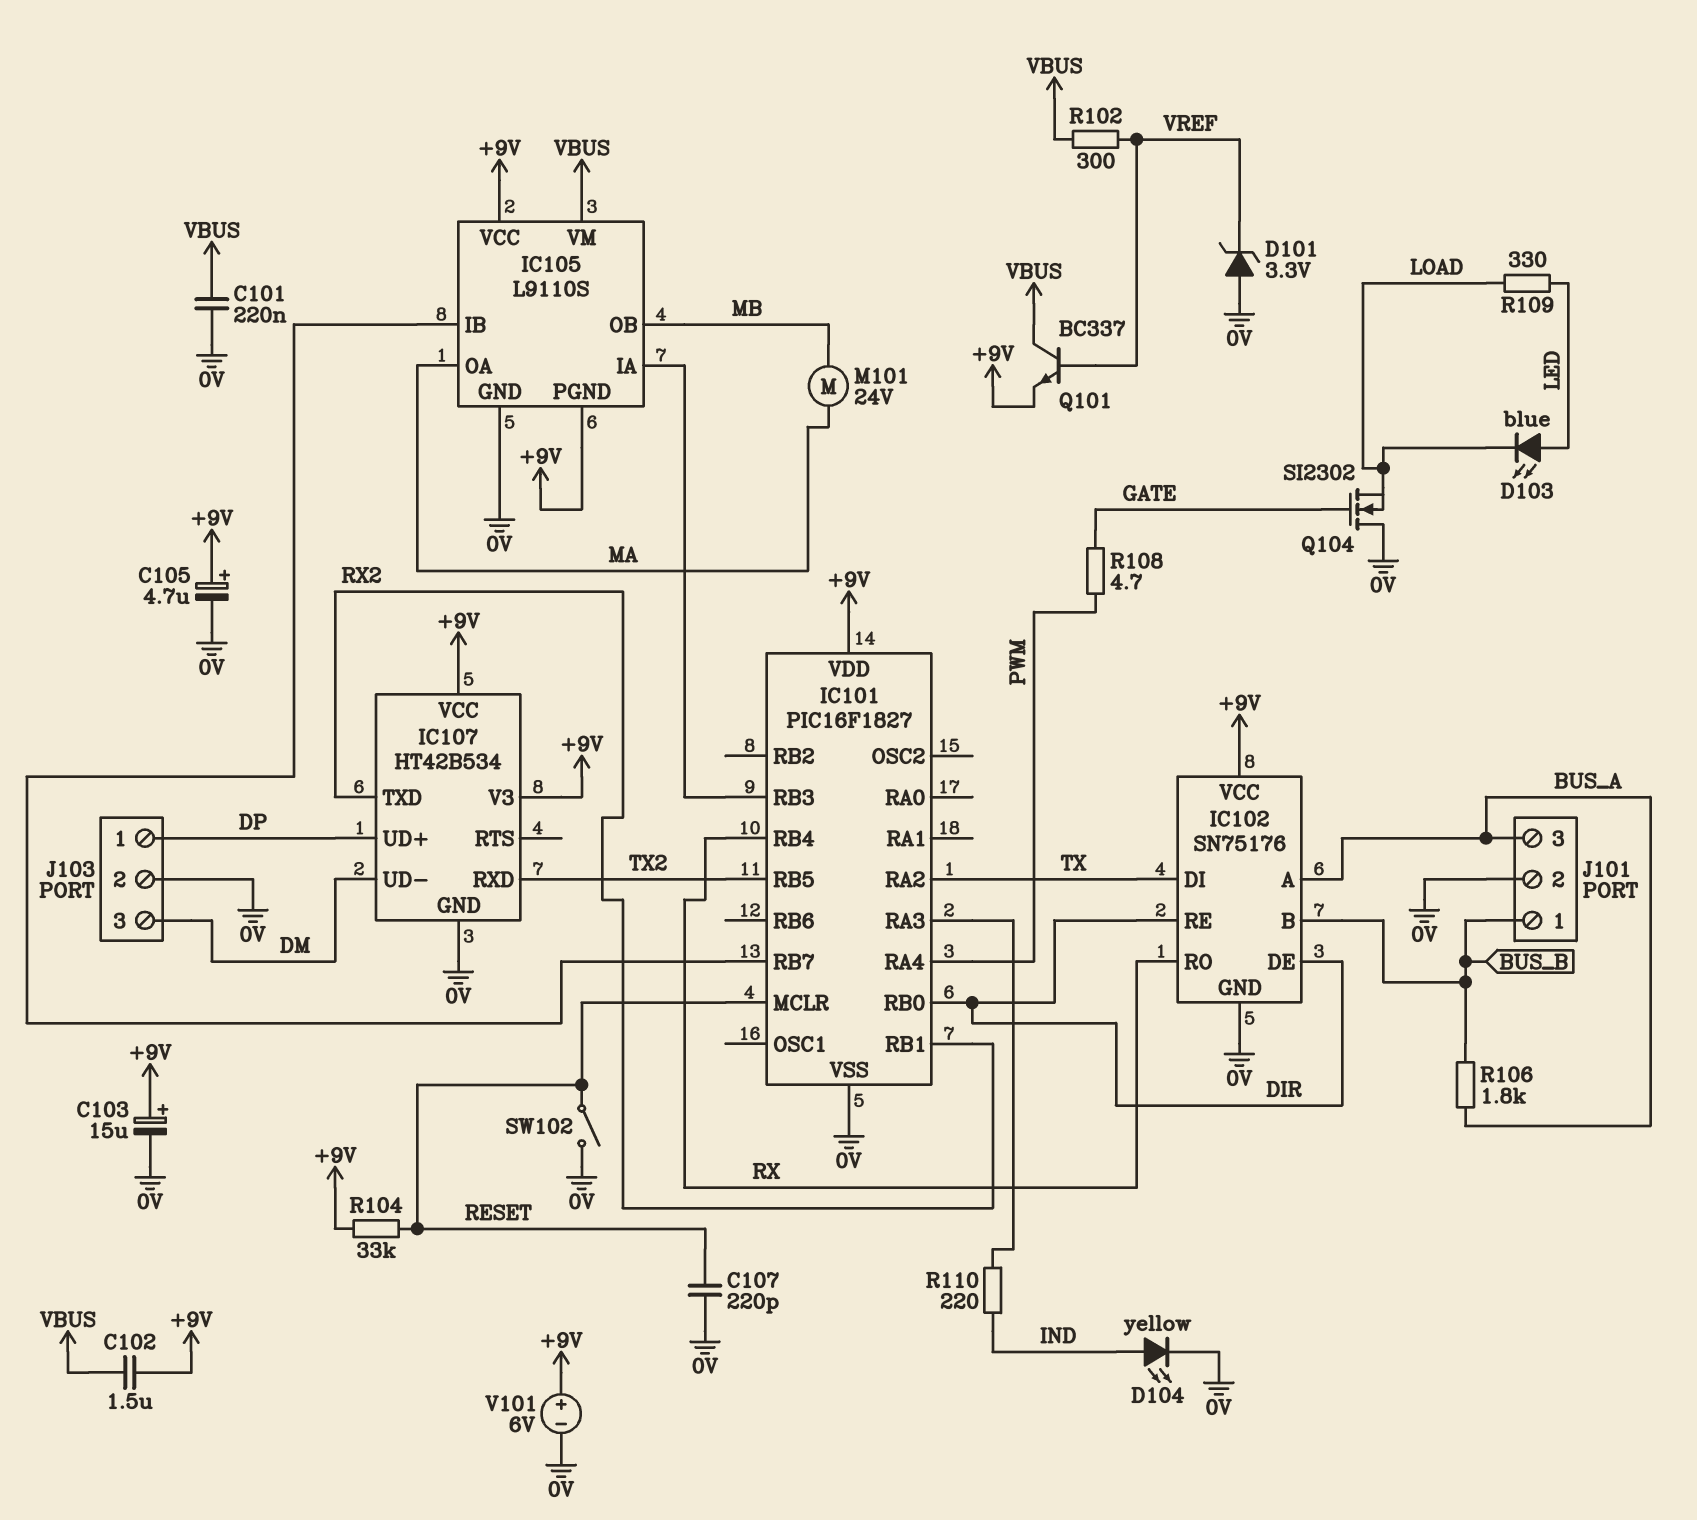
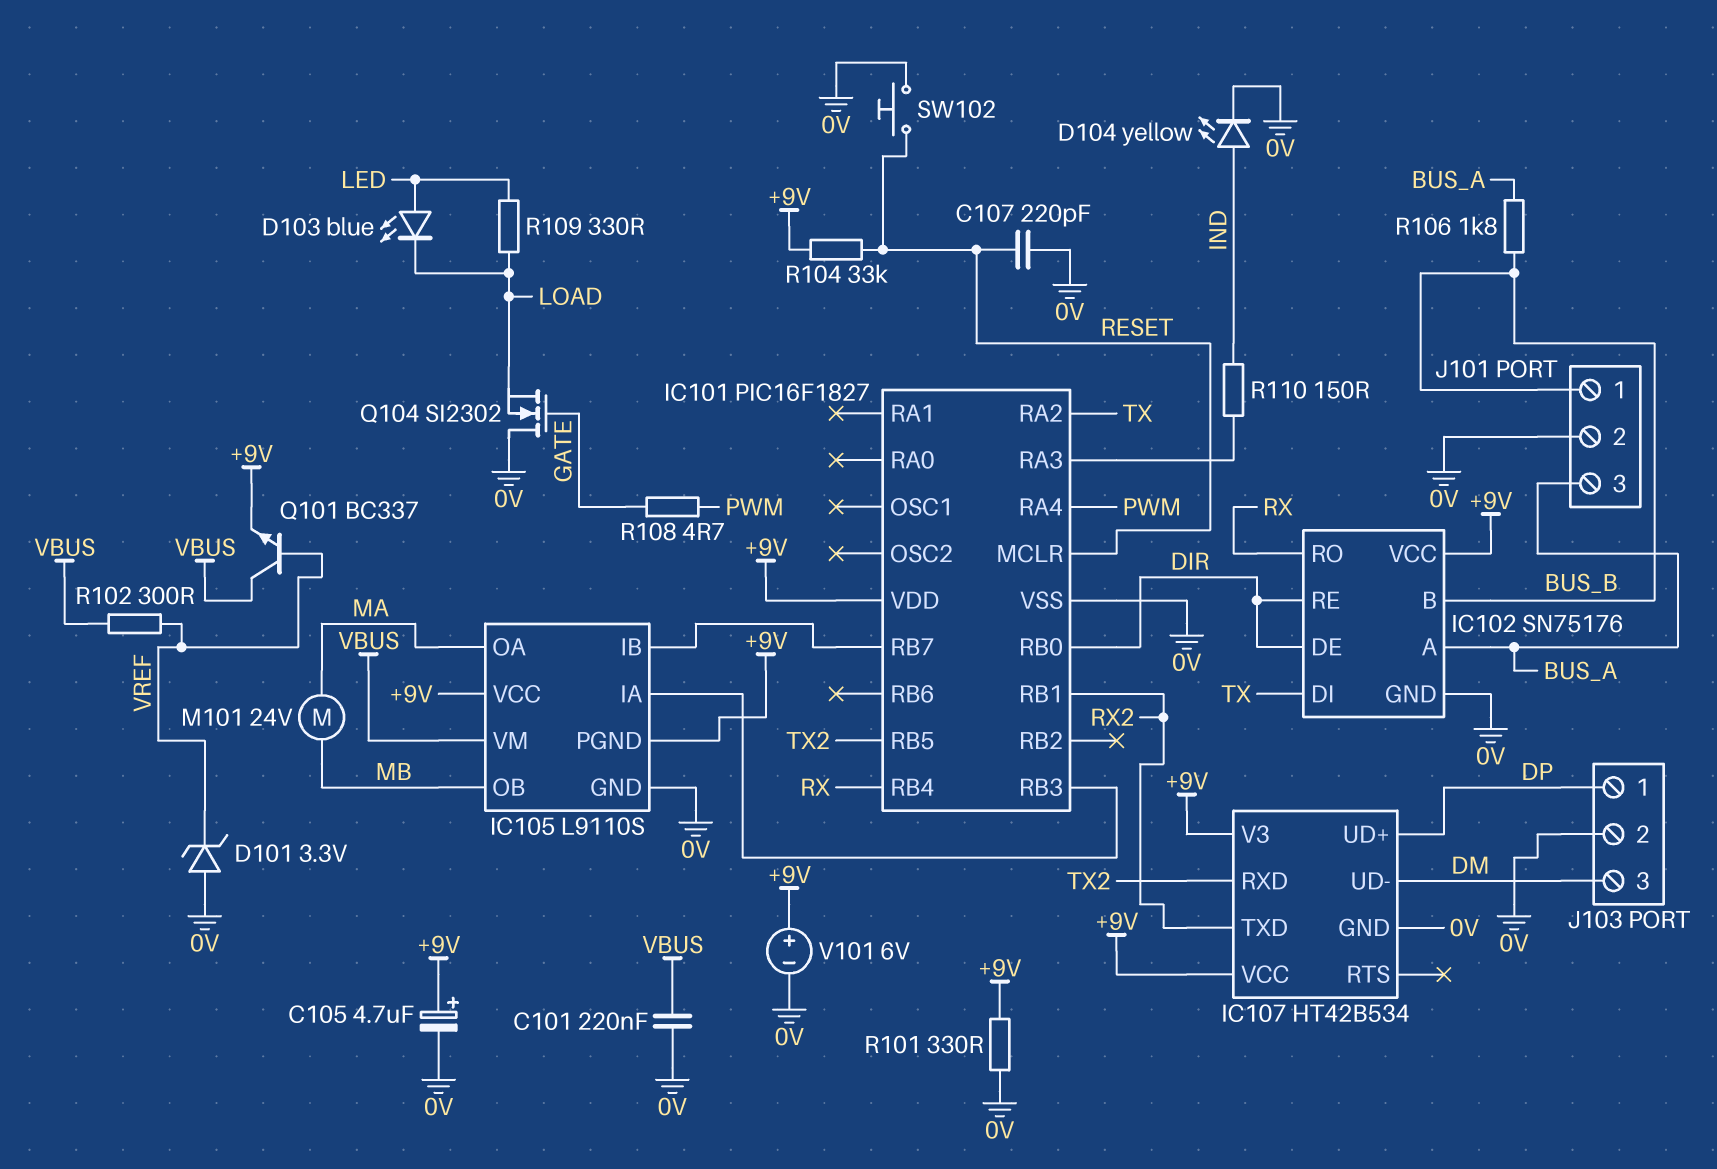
C102: 1.5uF (+9V, VBUS) -> none
C103: 15uF (plus +9V, minus 0V) -> none
R101: none -> 330 (+9V, 0V)
R110: 220 (IC101/RA3, IND) -> 150 (IC101/RA3, IND)
SW102: switch (0V, RESET) -> button (0V, RESET)

